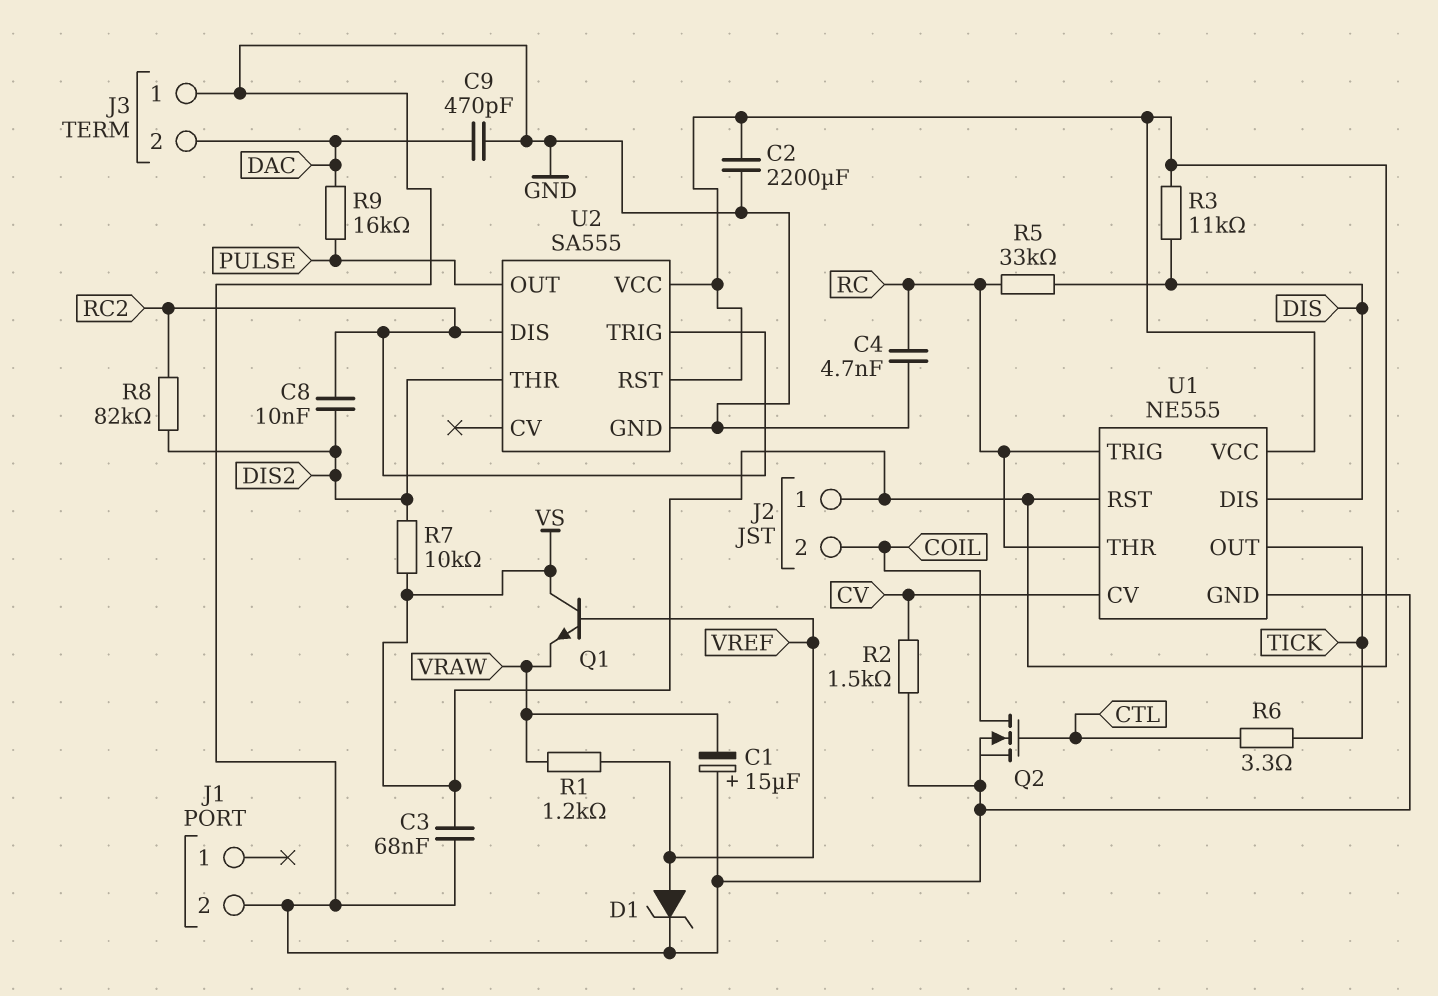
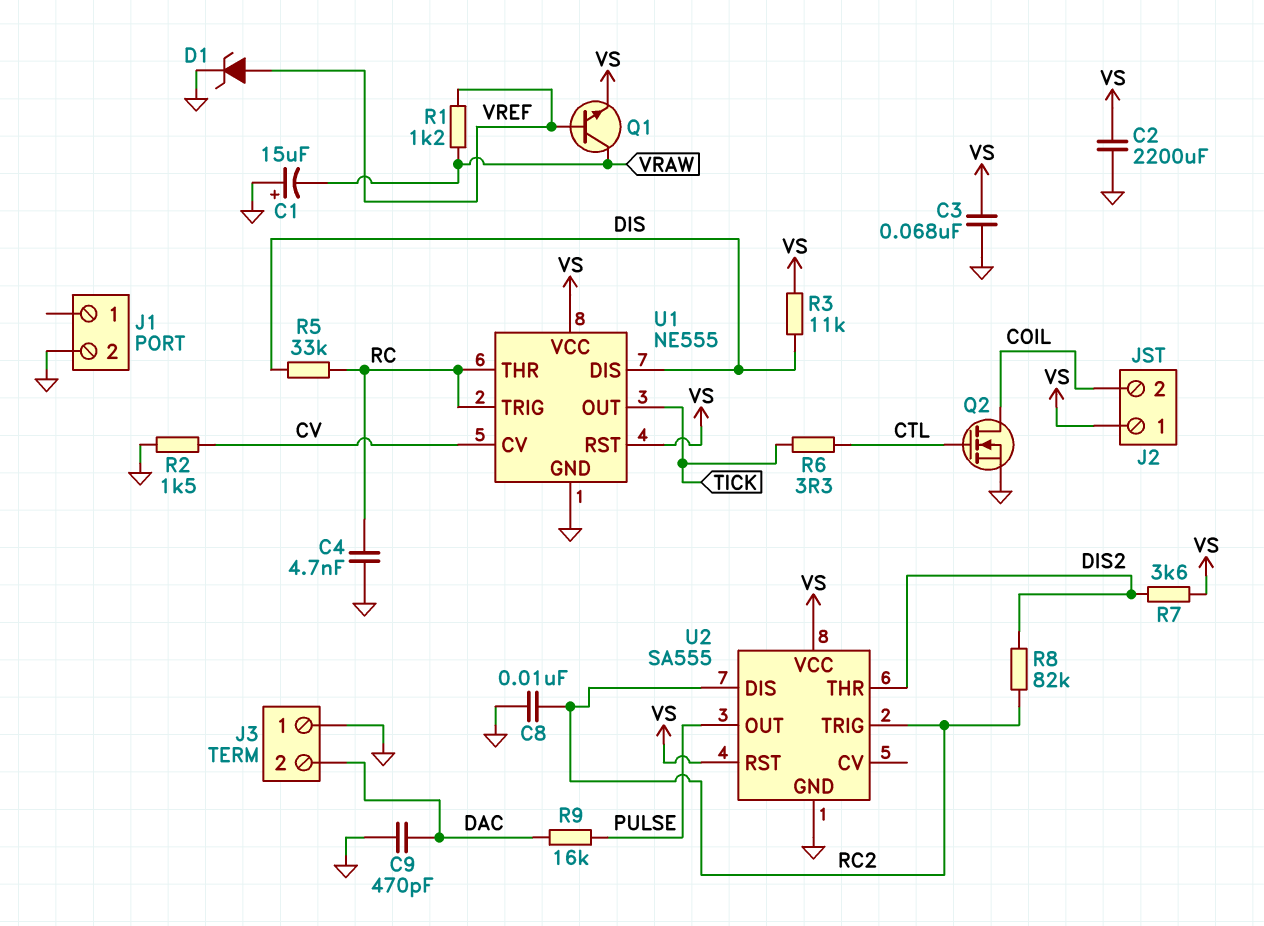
C8: 10nF (DIS2, RC2) -> 10nF (GND, RC2)
Q1: NPN (B VREF, C VS, E VRAW) -> NPN (B VREF, C VRAW, E VS)
R7: 10k (DIS2, VS) -> 3.6k (DIS2, VS)

